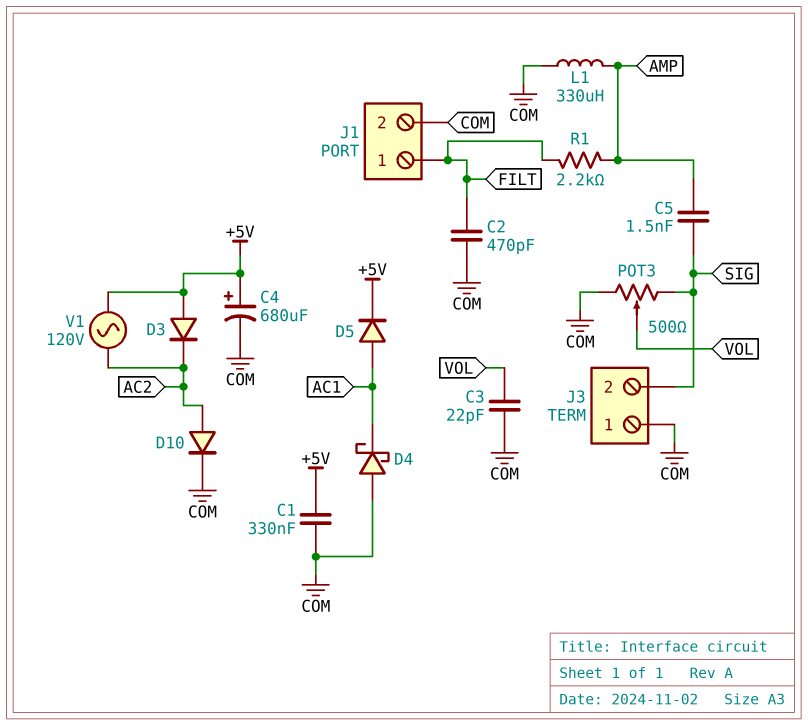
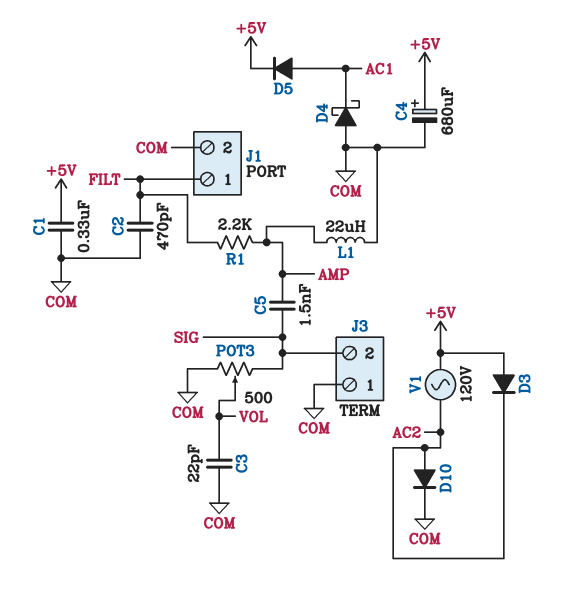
L1: 330uH (AMP, COM) -> 22uH (AMP, COM)

